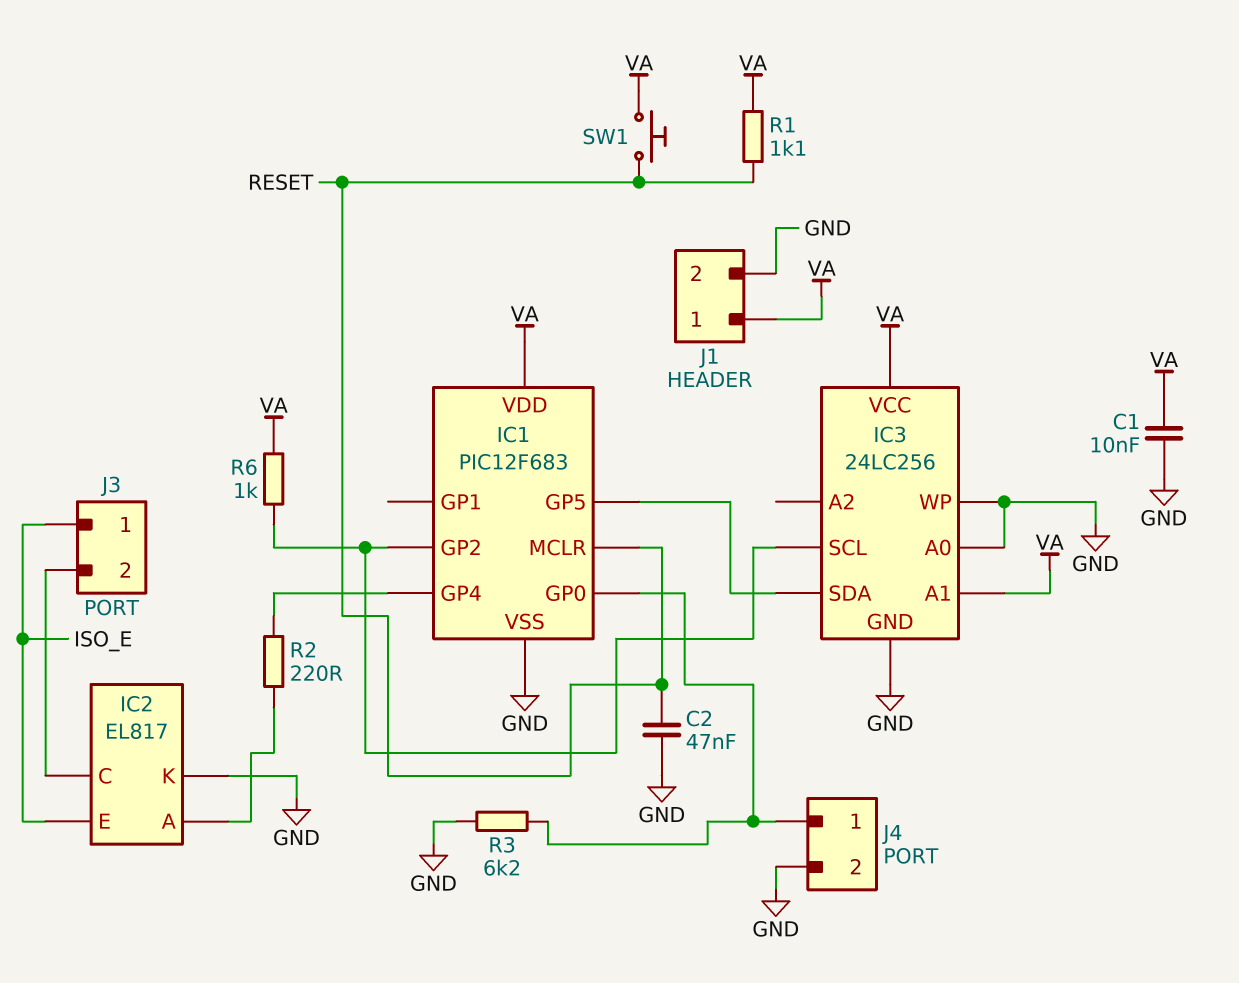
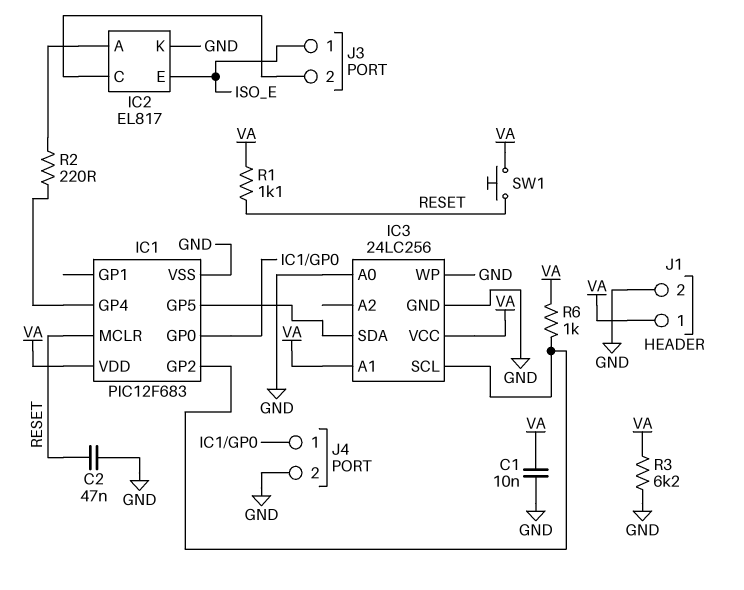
R3: 6.2k (GND, IC1/GP0) -> 6.2k (GND, VA)

